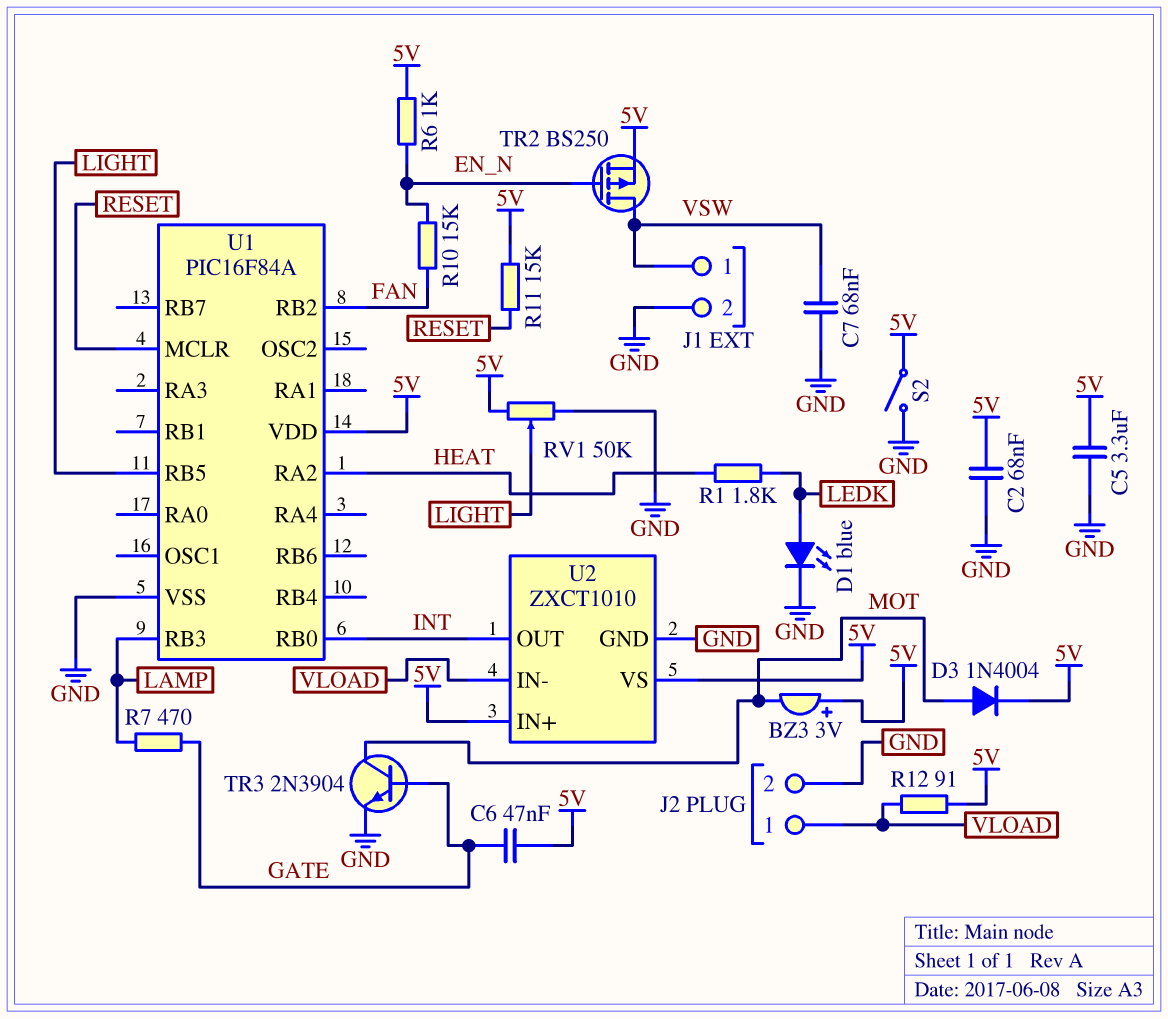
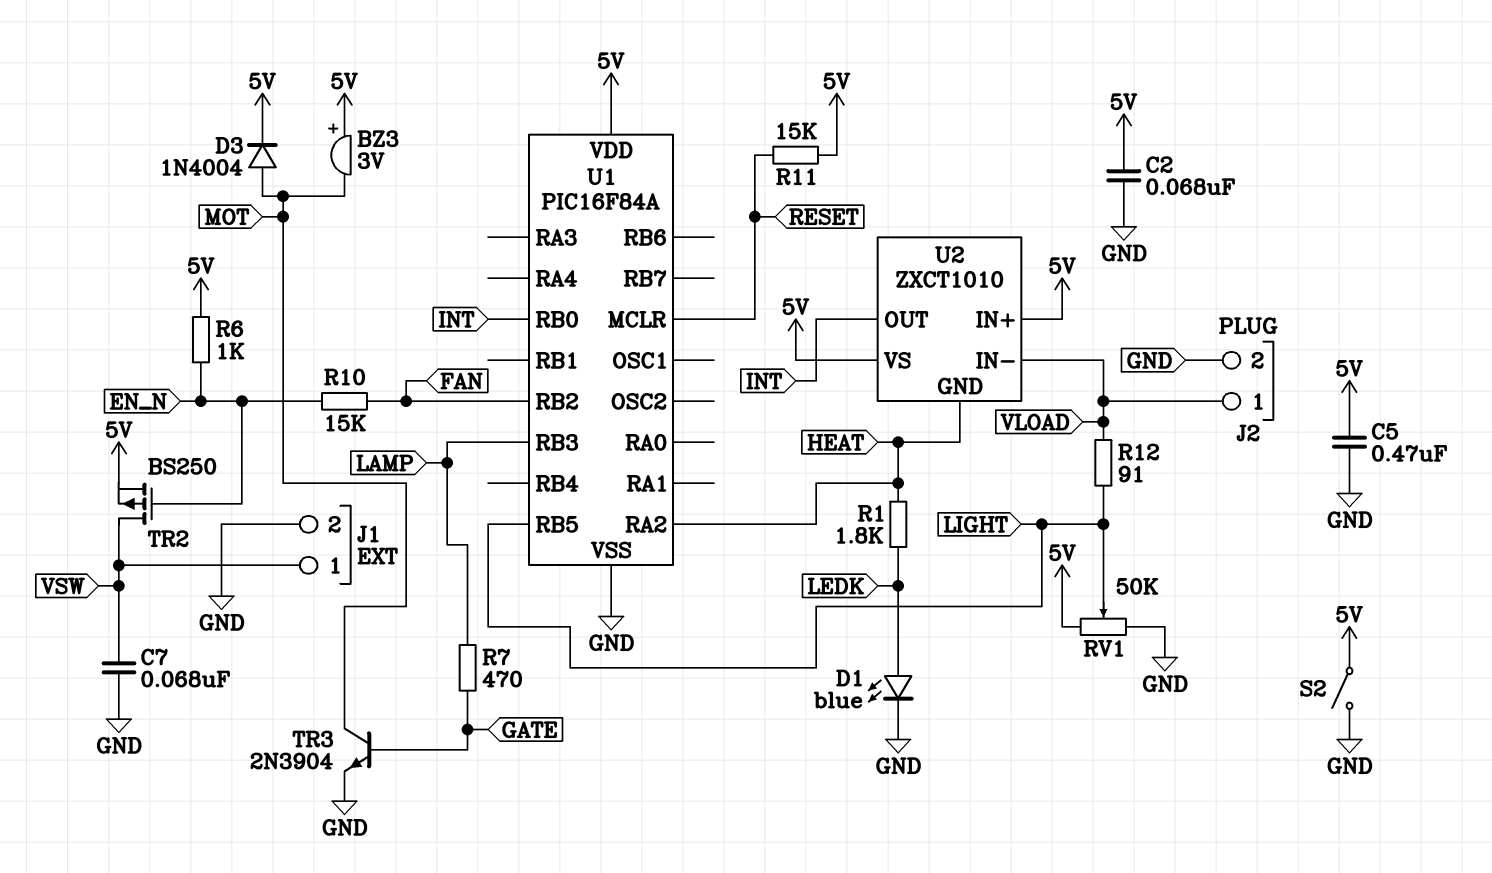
C5: 3.3uF (5V, GND) -> 470nF (5V, GND)
C6: 47nF (5V, GATE) -> none
R12: 91 (5V, VLOAD) -> 91 (LIGHT, VLOAD)
U2 pin GND: GND -> HEAT

